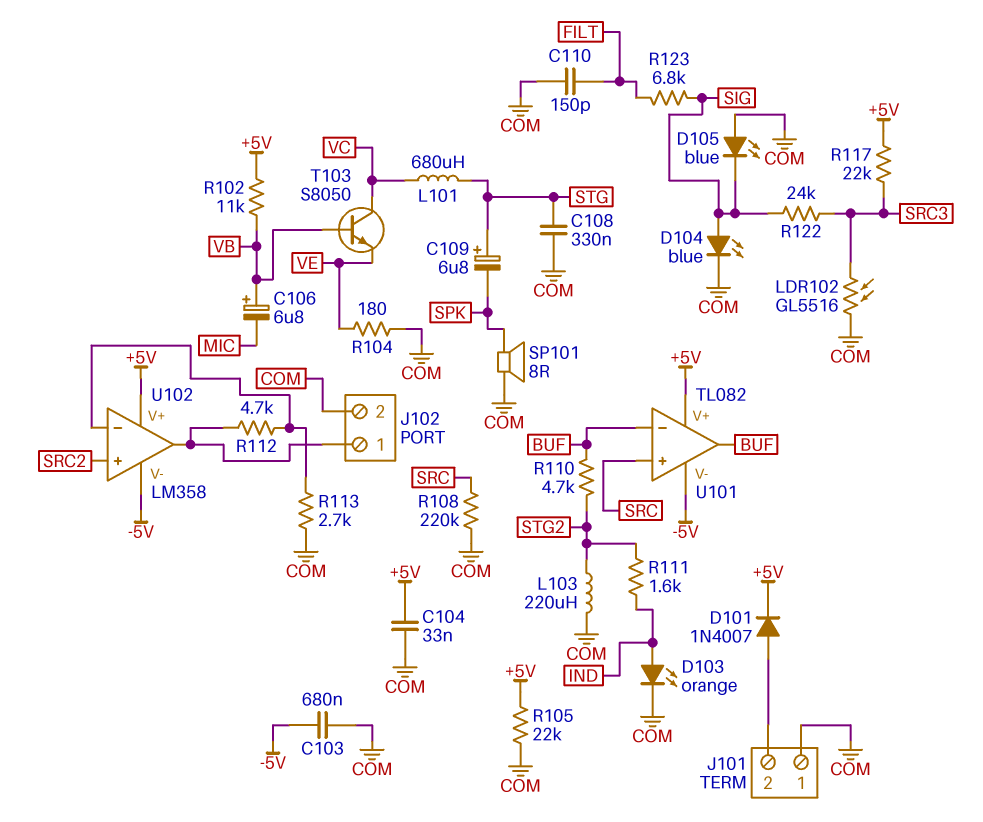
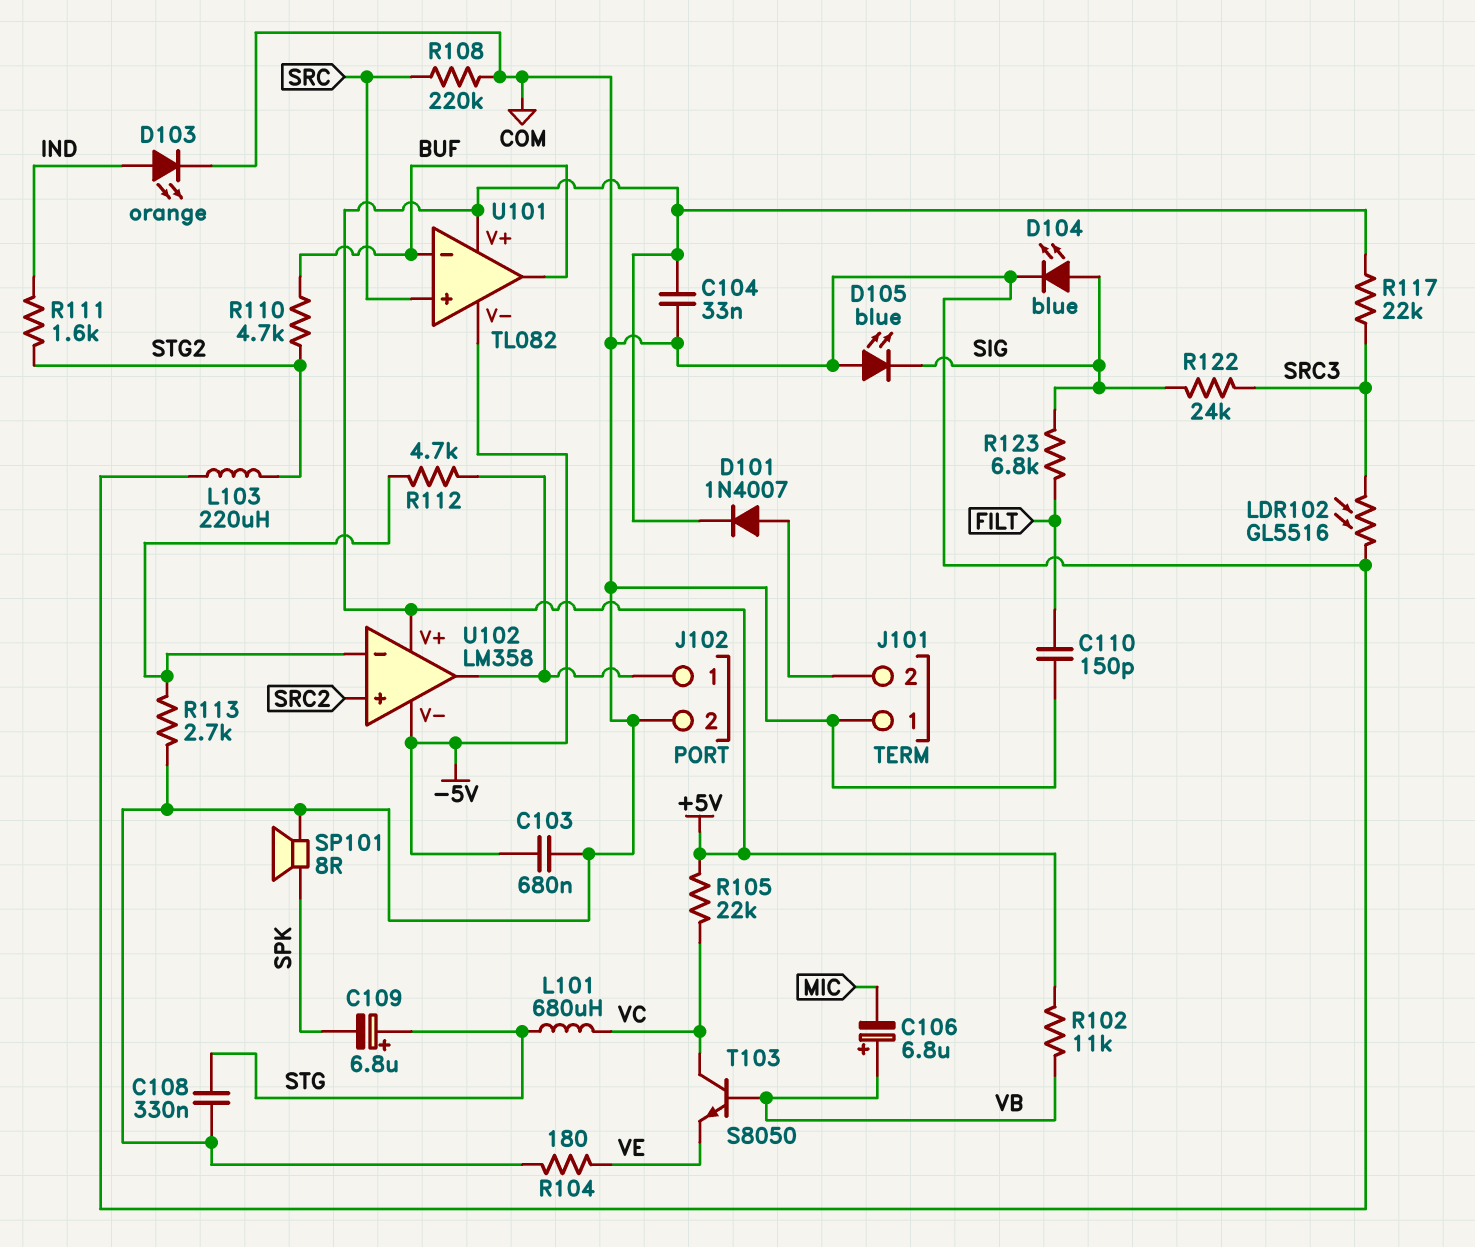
R105: 22k (+5V, COM) -> 22k (+5V, VC)

